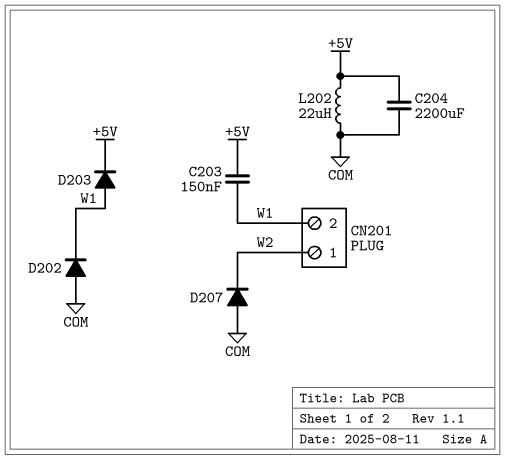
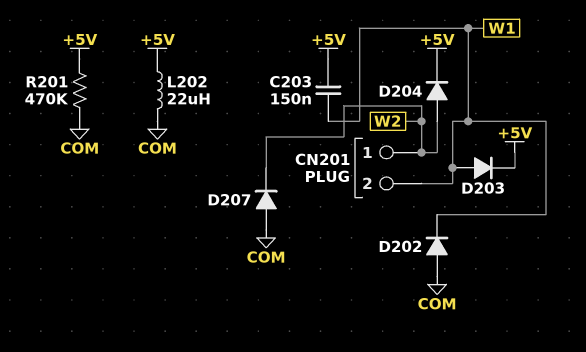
C204: 2200uF (+5V, COM) -> none
D204: none -> diode (A W2, K +5V)
R201: none -> 470k (+5V, COM)

